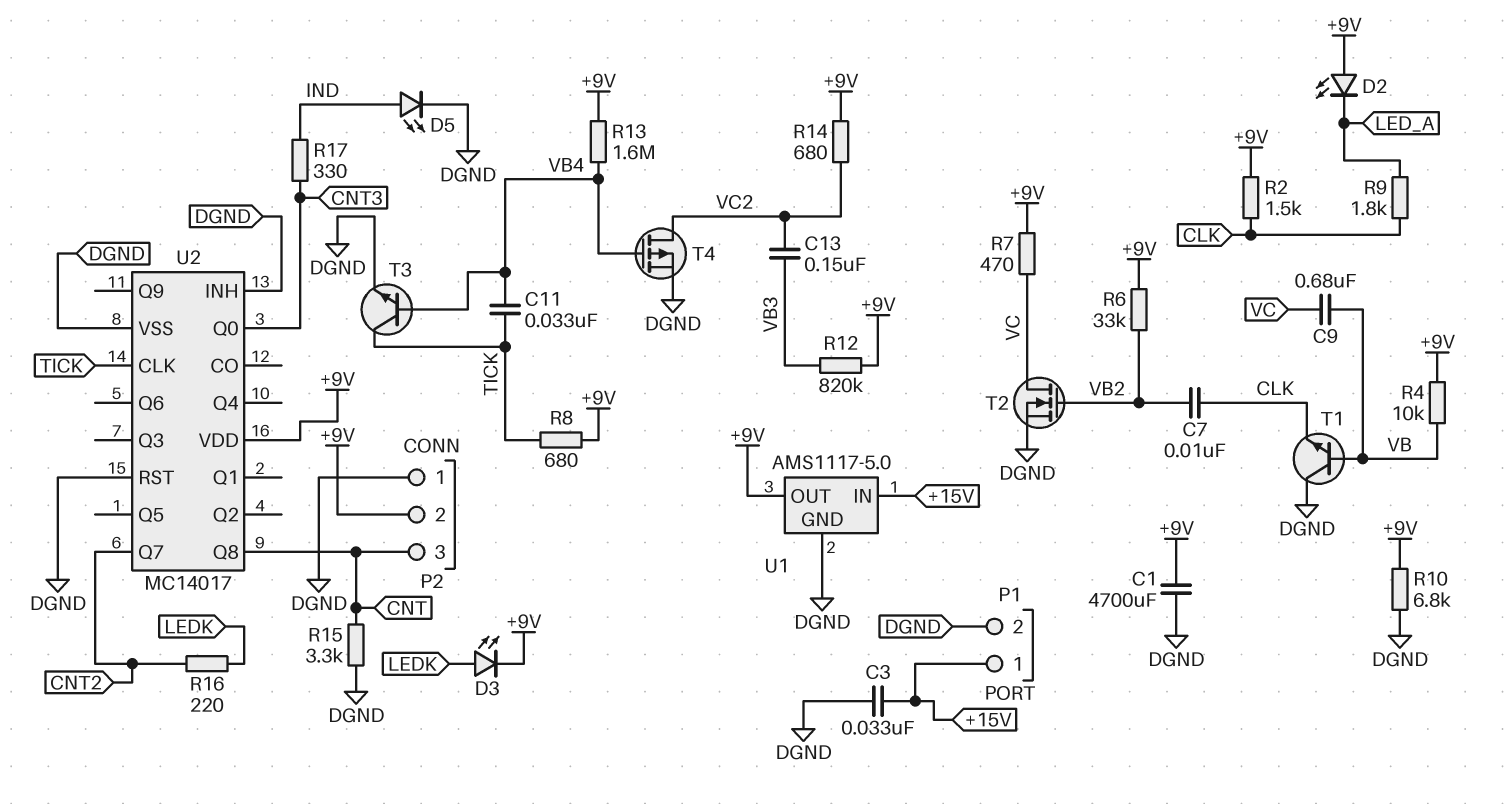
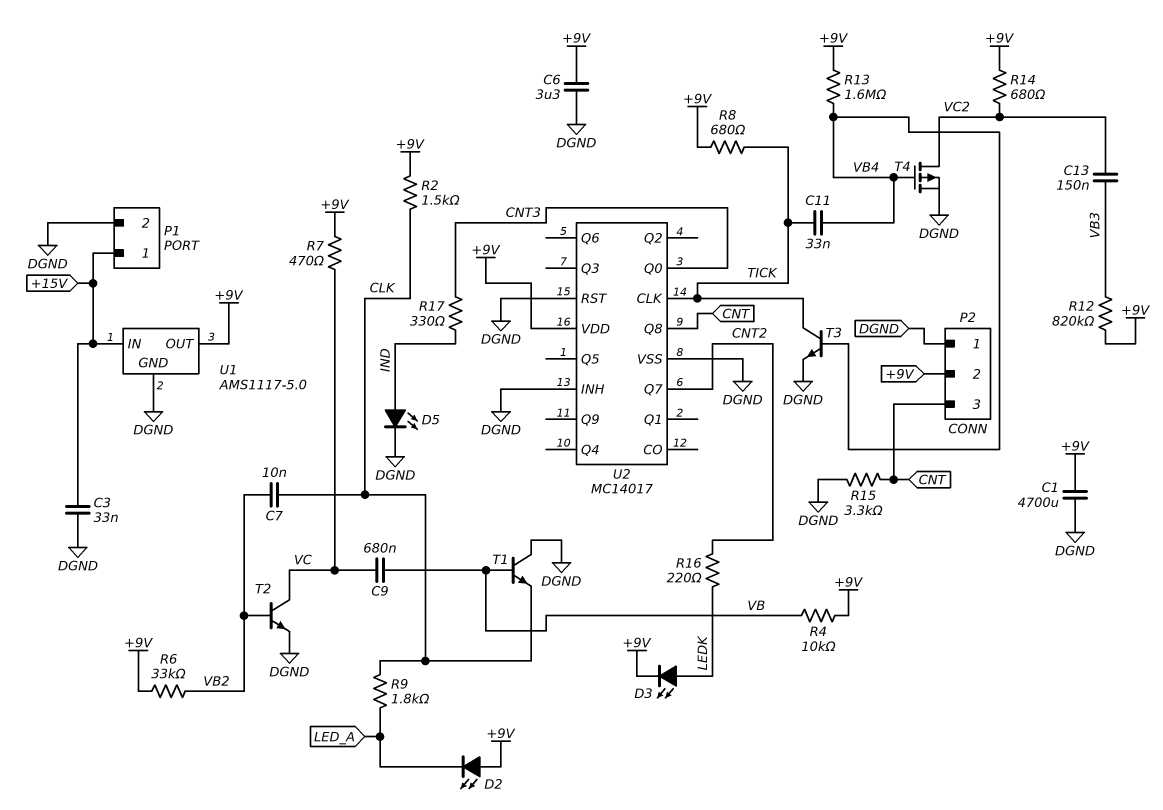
C6: none -> 3.3uF (+9V, DGND)
R10: 6.8k (+9V, DGND) -> none
T2: NMOS (G VB2, D VC, S DGND) -> NPN (B VB2, C VC, E DGND)

